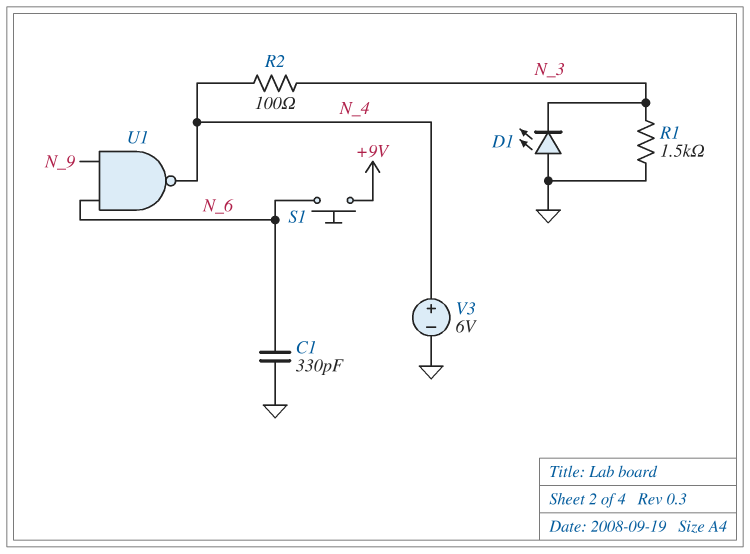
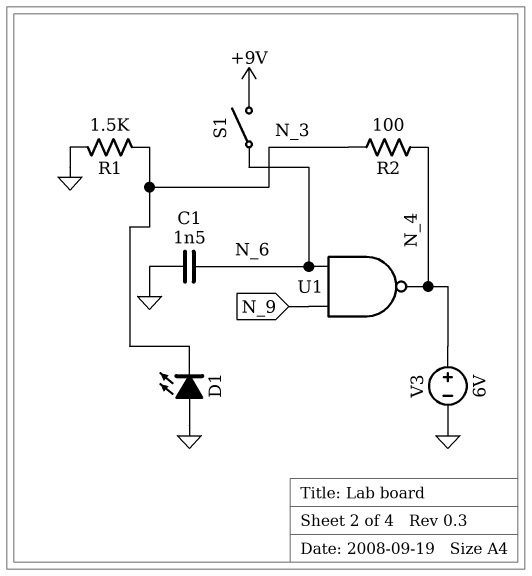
C1: 330pF (GND, N_6) -> 1.5nF (GND, N_6)
S1: button (+9V, N_6) -> switch (+9V, N_6)

